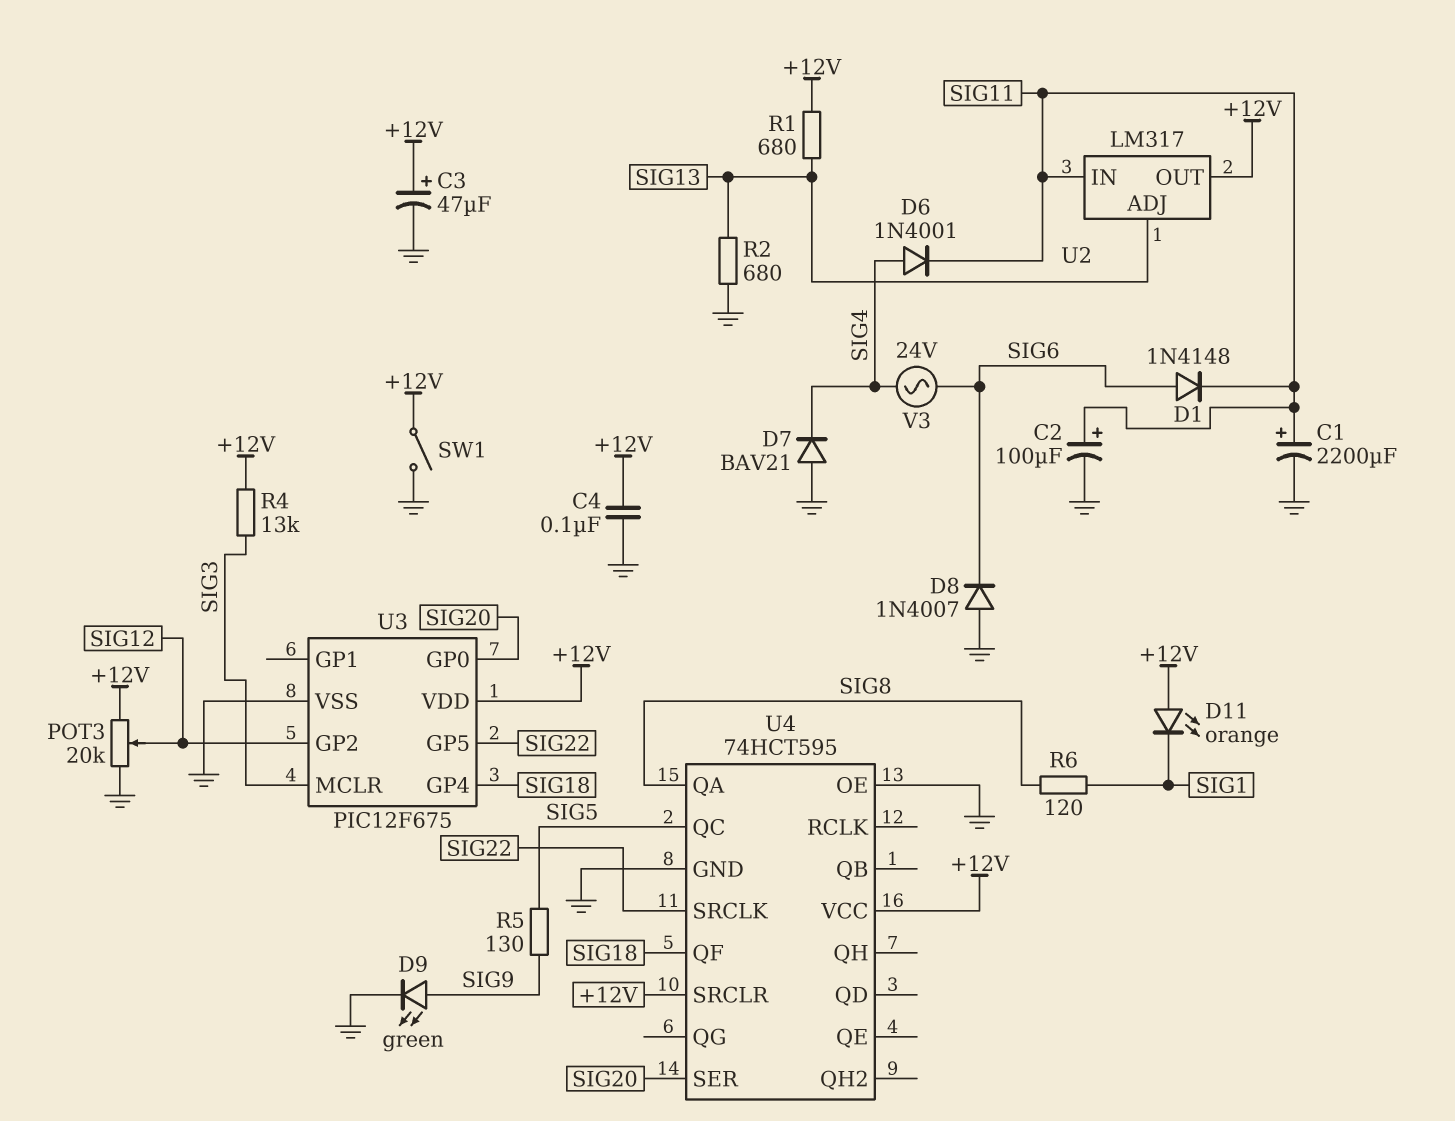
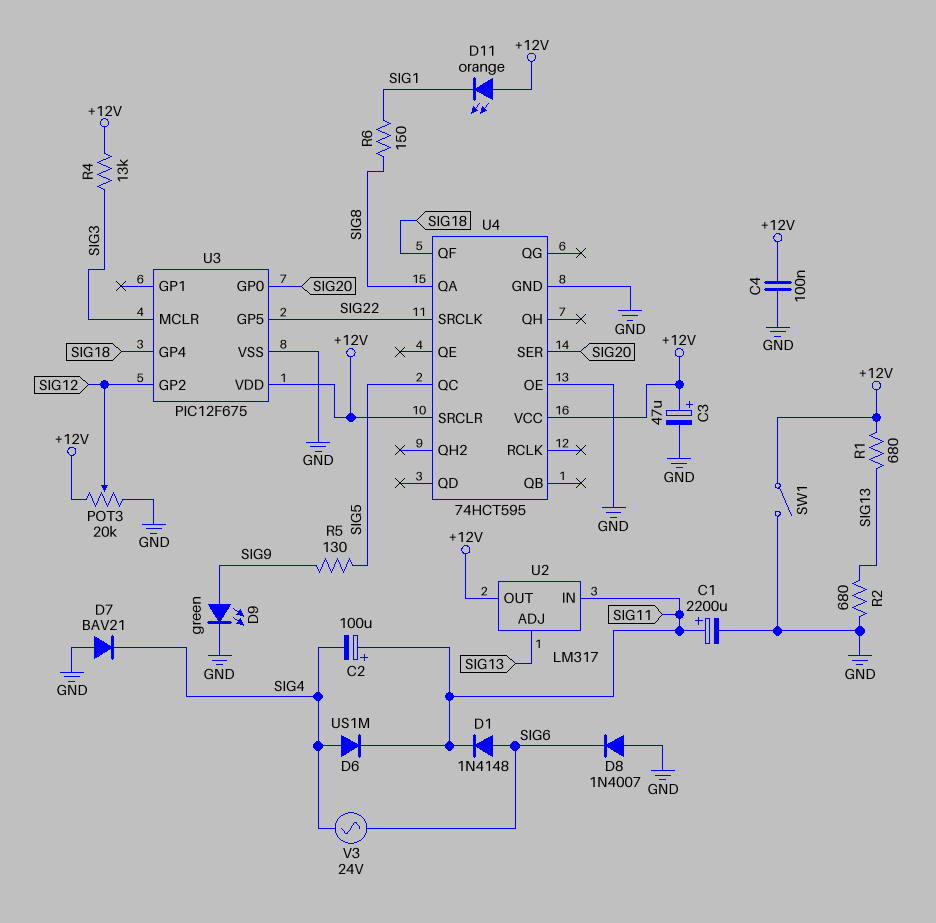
C2: 100uF (plus SIG11, minus GND) -> 100uF (plus SIG11, minus SIG4)
D6: diode 1N4001 (A SIG4, K SIG11) -> diode US1M (A SIG4, K SIG11)
R6: 120 (SIG1, SIG8) -> 150 (SIG1, SIG8)

